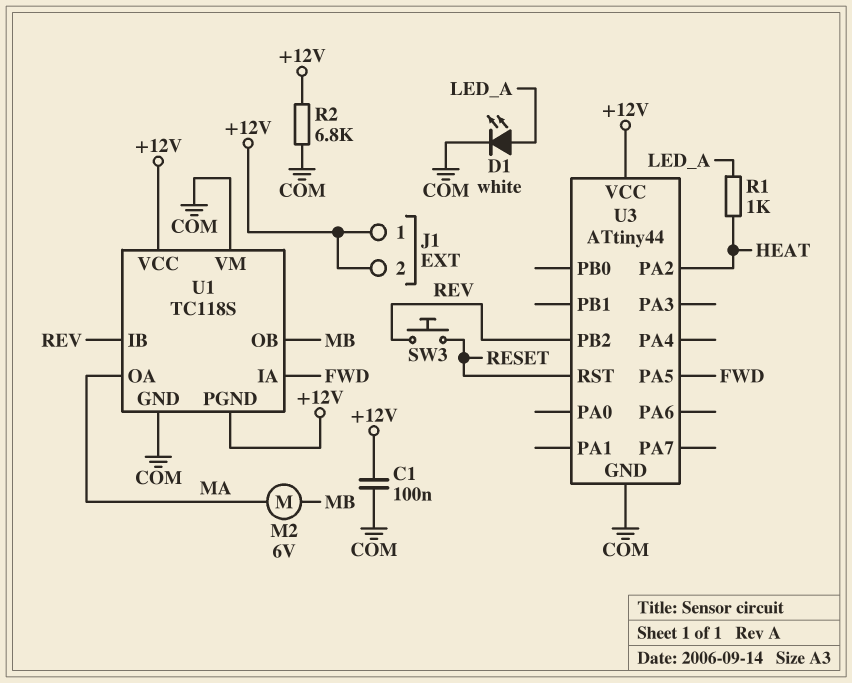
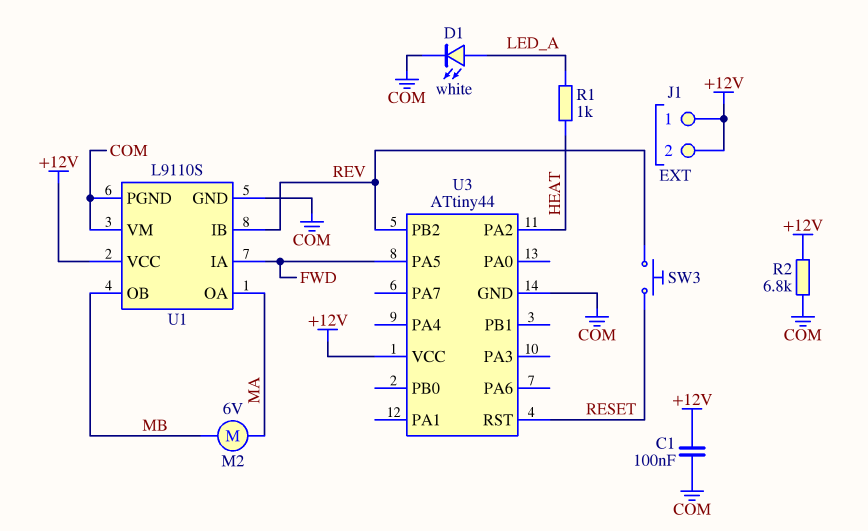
U1: TC118S -> L9110S
U1 pin PGND: +12V -> COM

